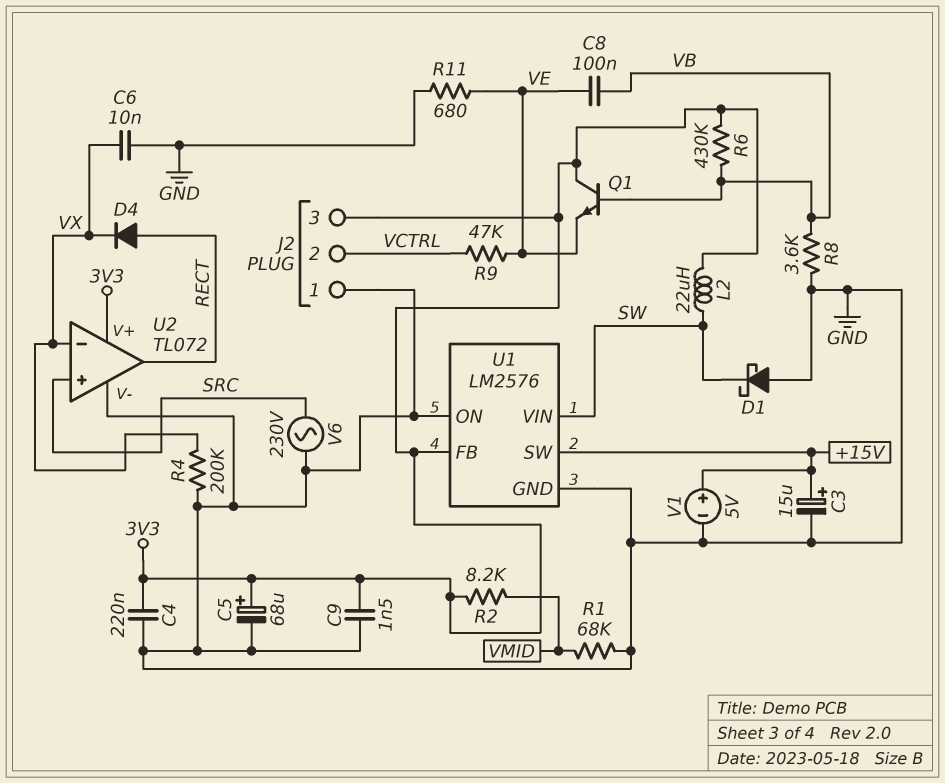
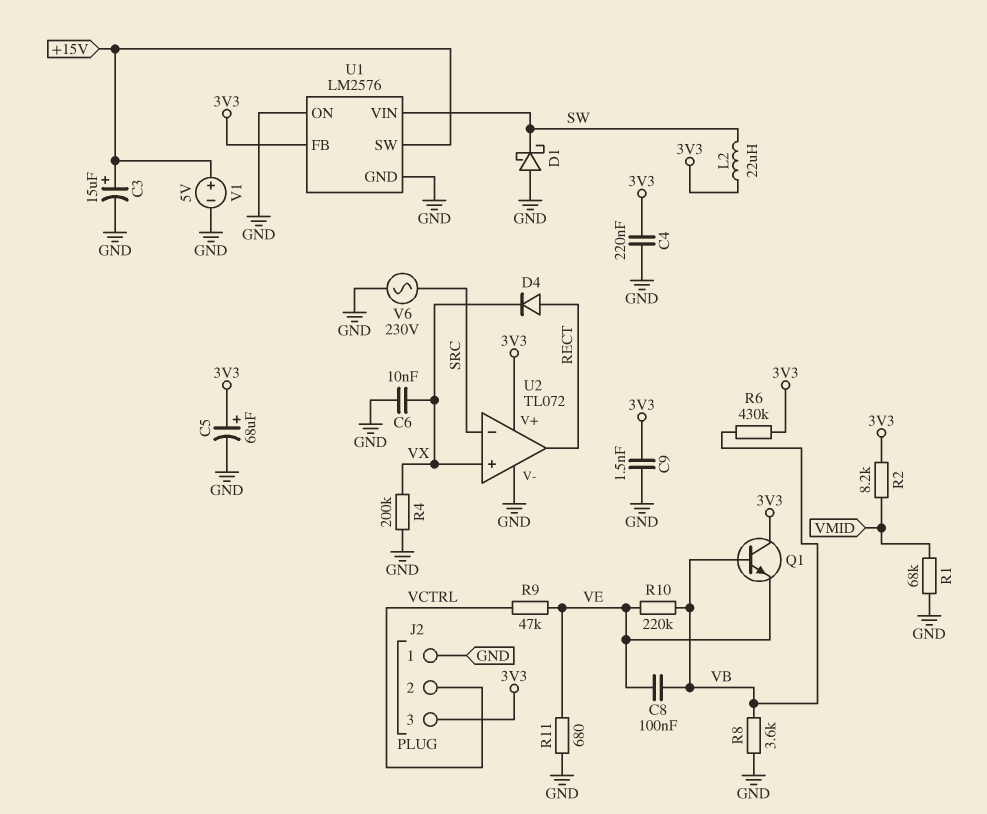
R10: none -> 220k (VB, VE)
U2 pin in+: SRC -> VX
U2 pin in-: VX -> SRC

